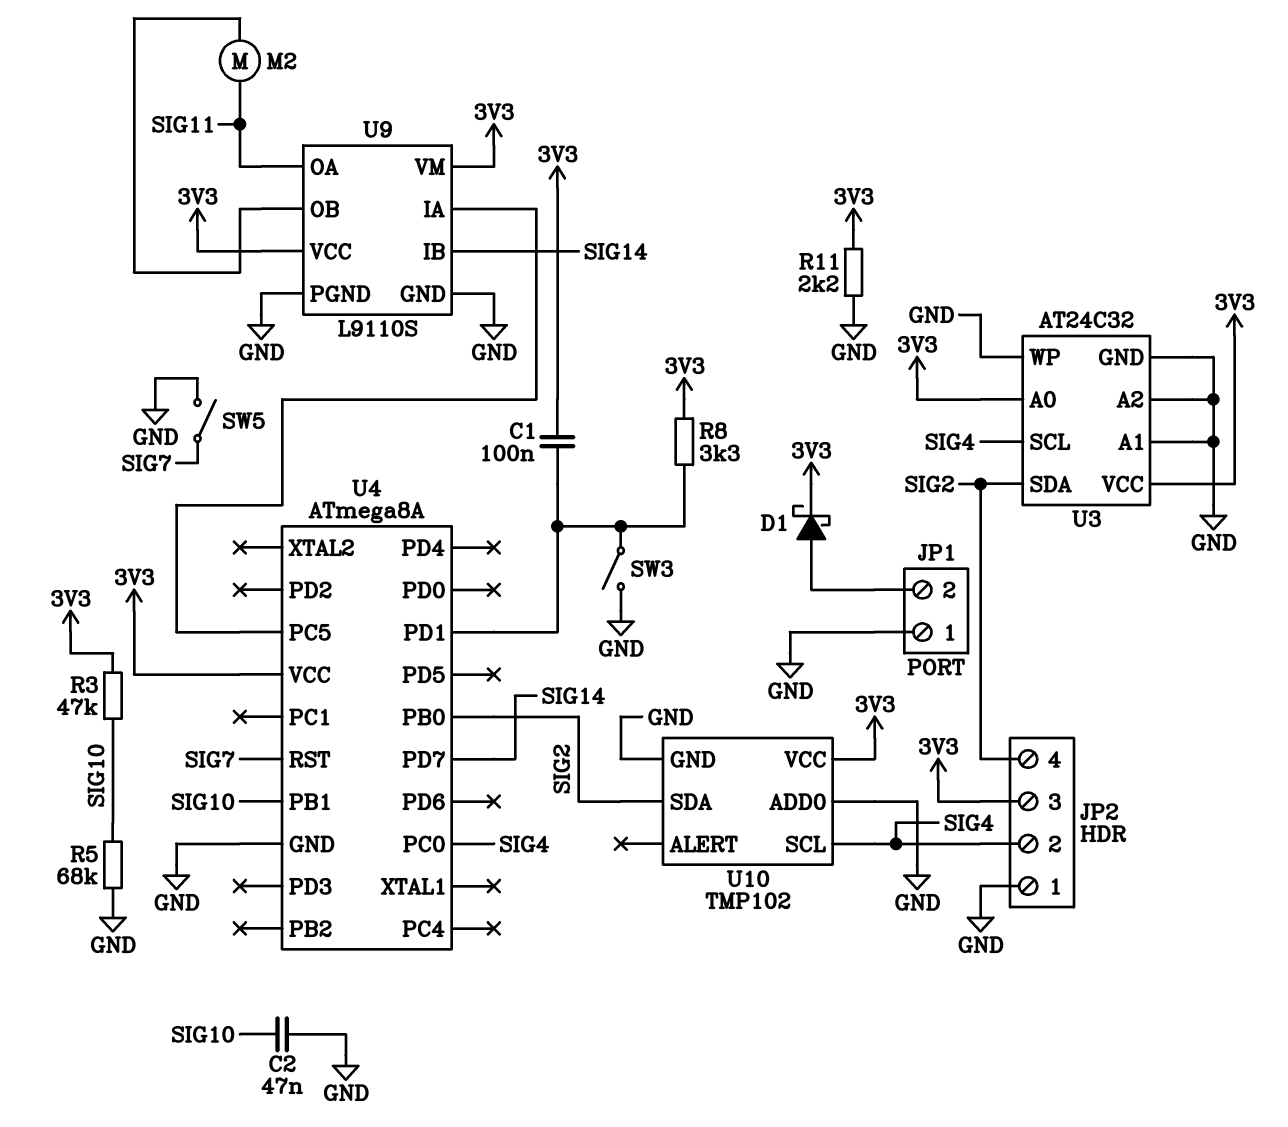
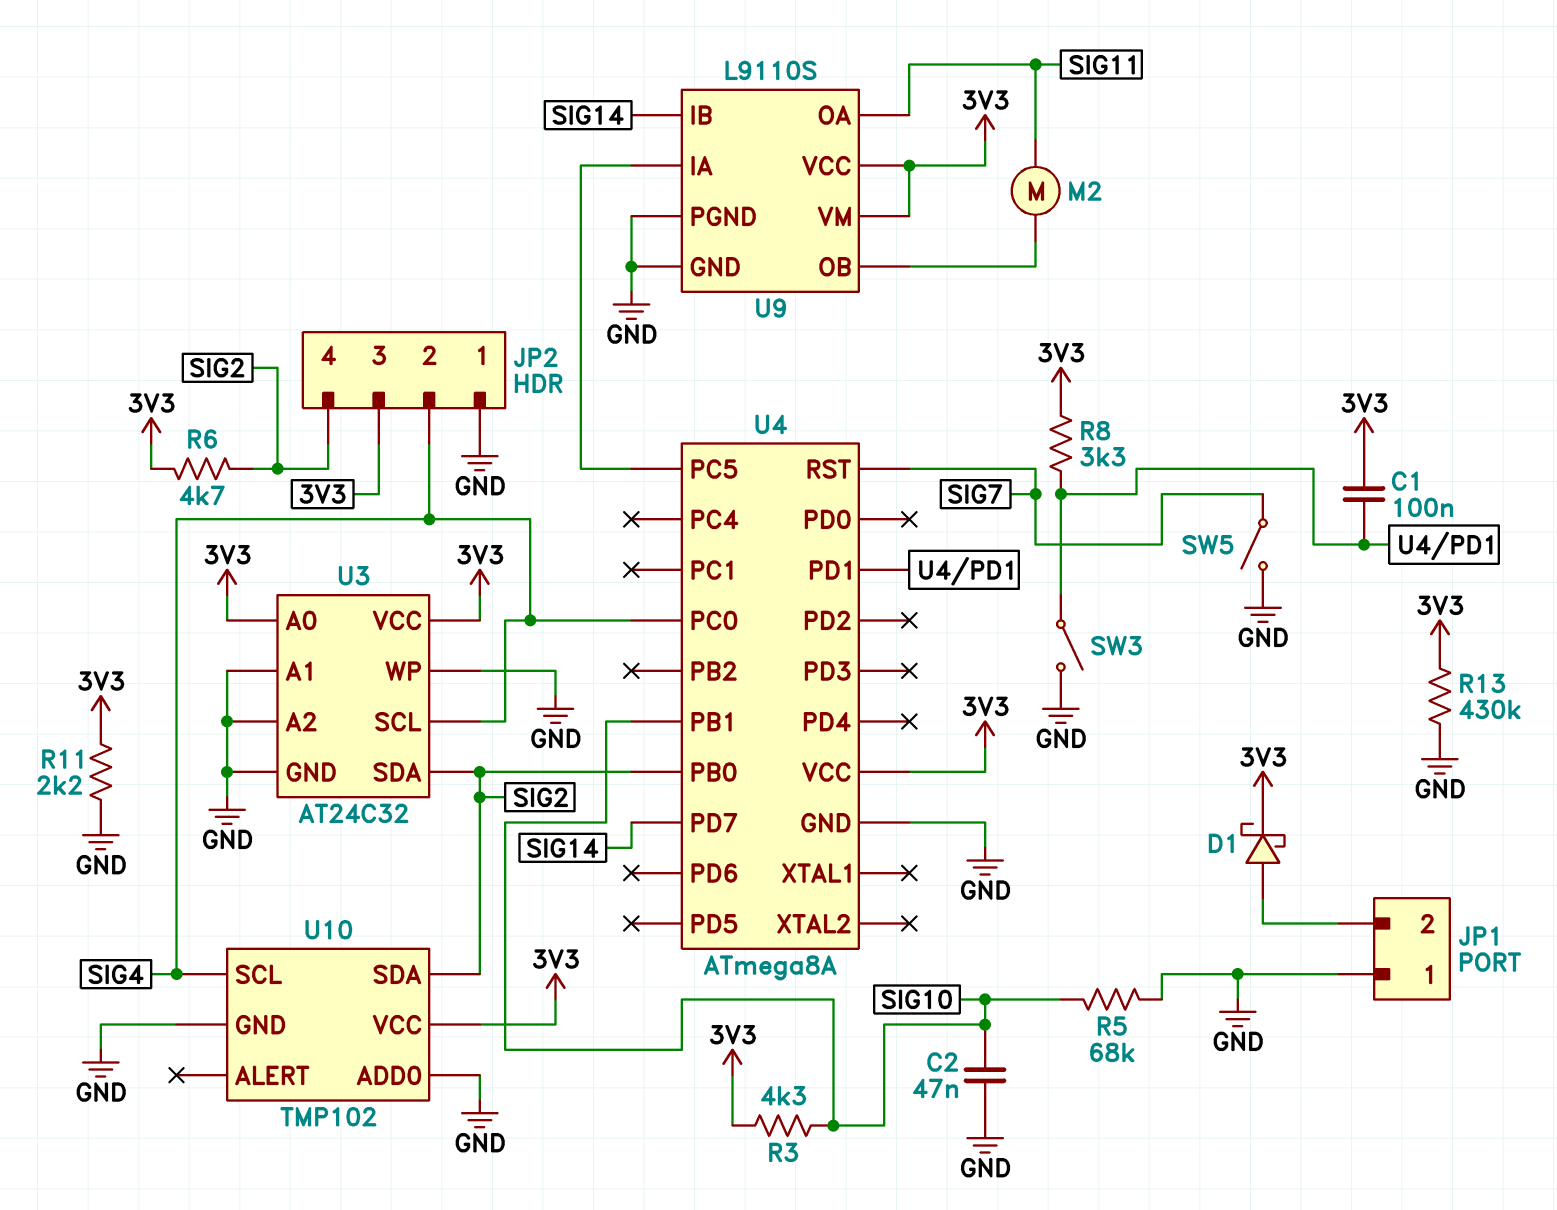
R3: 47k (3V3, SIG10) -> 4.3k (3V3, SIG10)
R6: none -> 4.7k (3V3, SIG2)
R13: none -> 430k (3V3, GND)

